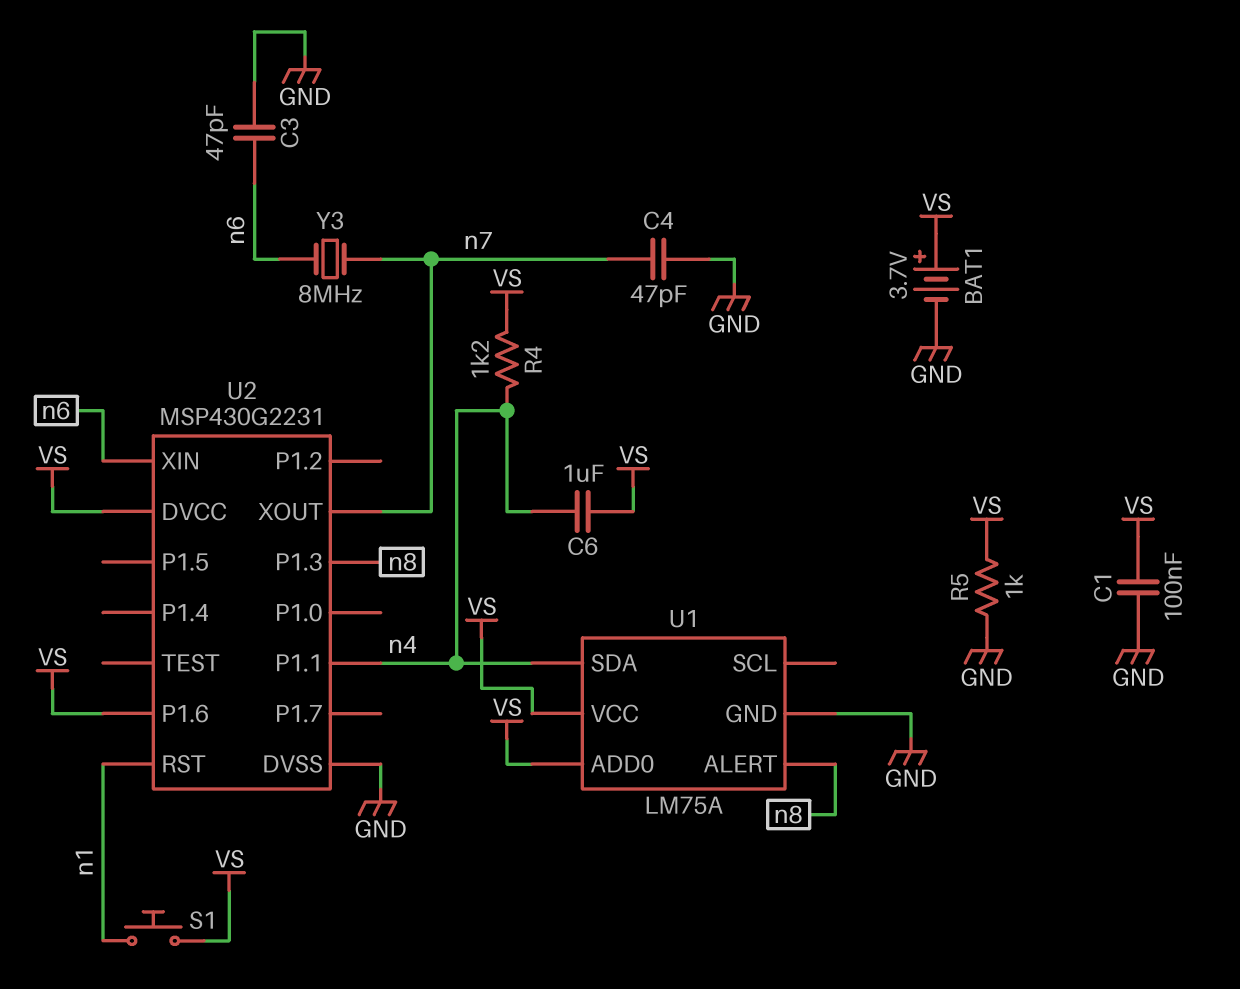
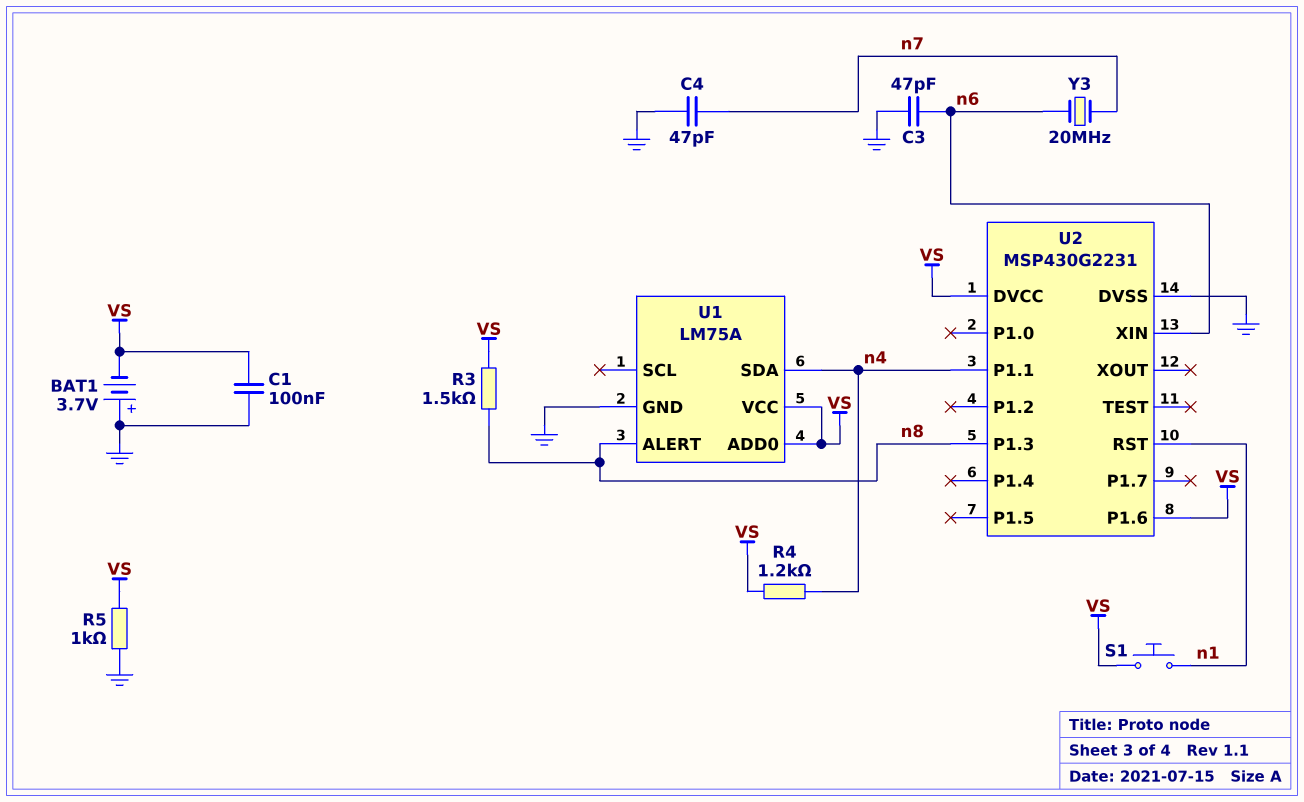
BAT1: 3.7V (plus VS, minus GND) -> 3.7V (plus GND, minus VS)
C6: 1uF (VS, n4) -> none
R3: none -> 1.5k (VS, n8)
U2 pin XOUT: n7 -> none
Y3: 8MHz (n6, n7) -> 20MHz (n6, n7)

